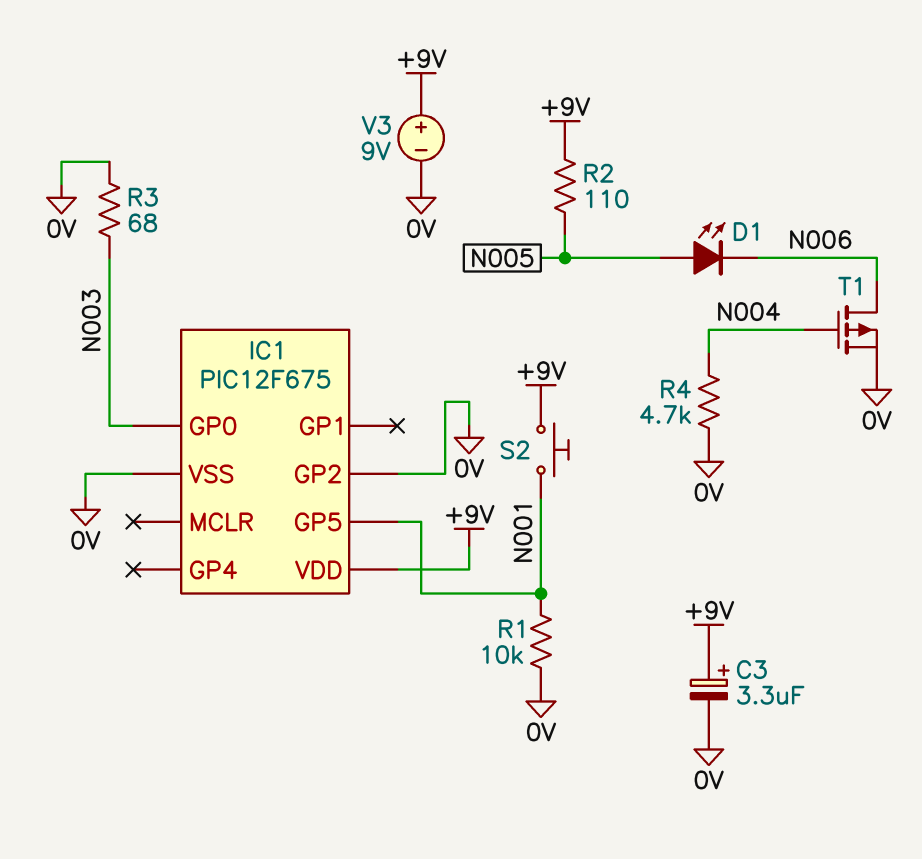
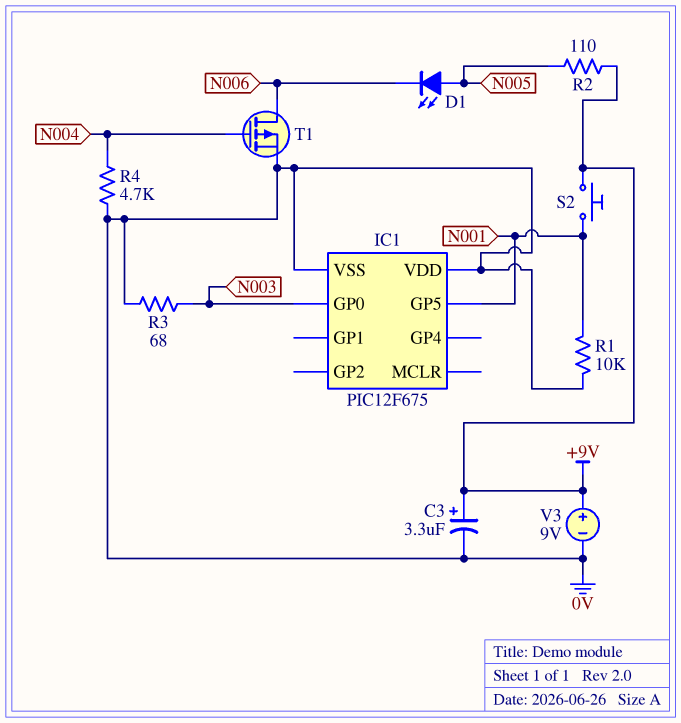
IC1 pin GP2: 0V -> none
IC1 pin VDD: +9V -> 0V

